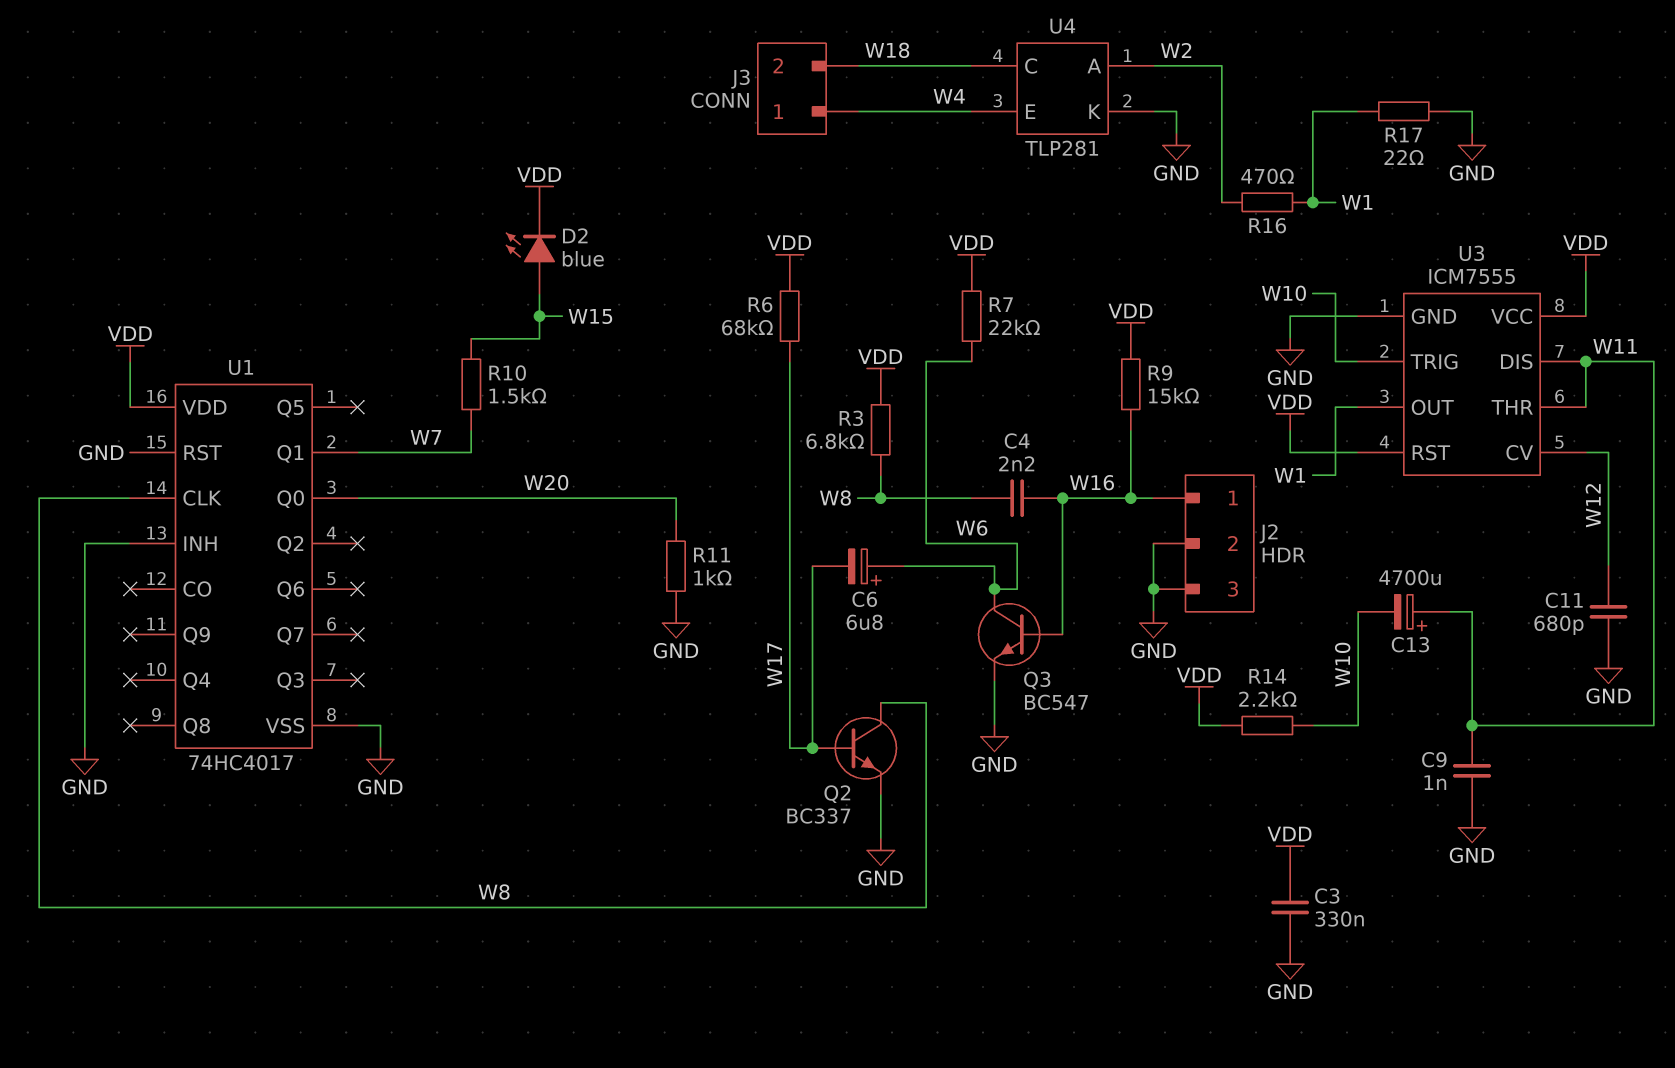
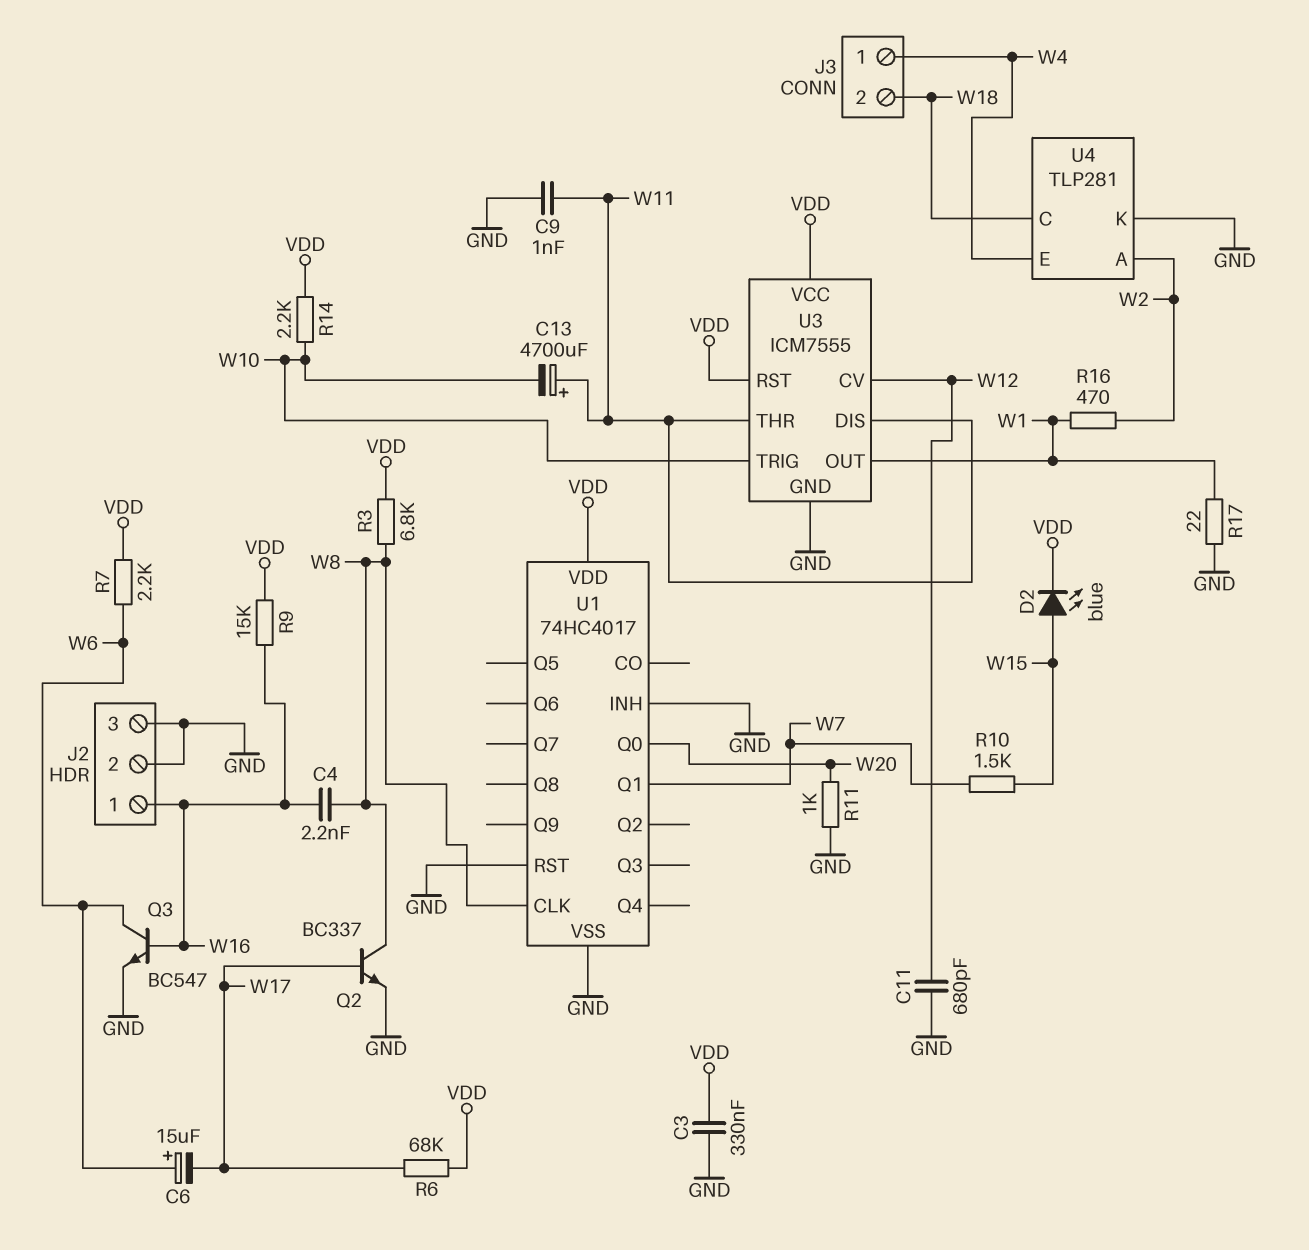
C6: 6.8uF (plus W6, minus W17) -> 15uF (plus W6, minus W17)
R7: 22k (VDD, W6) -> 2.2k (VDD, W6)

